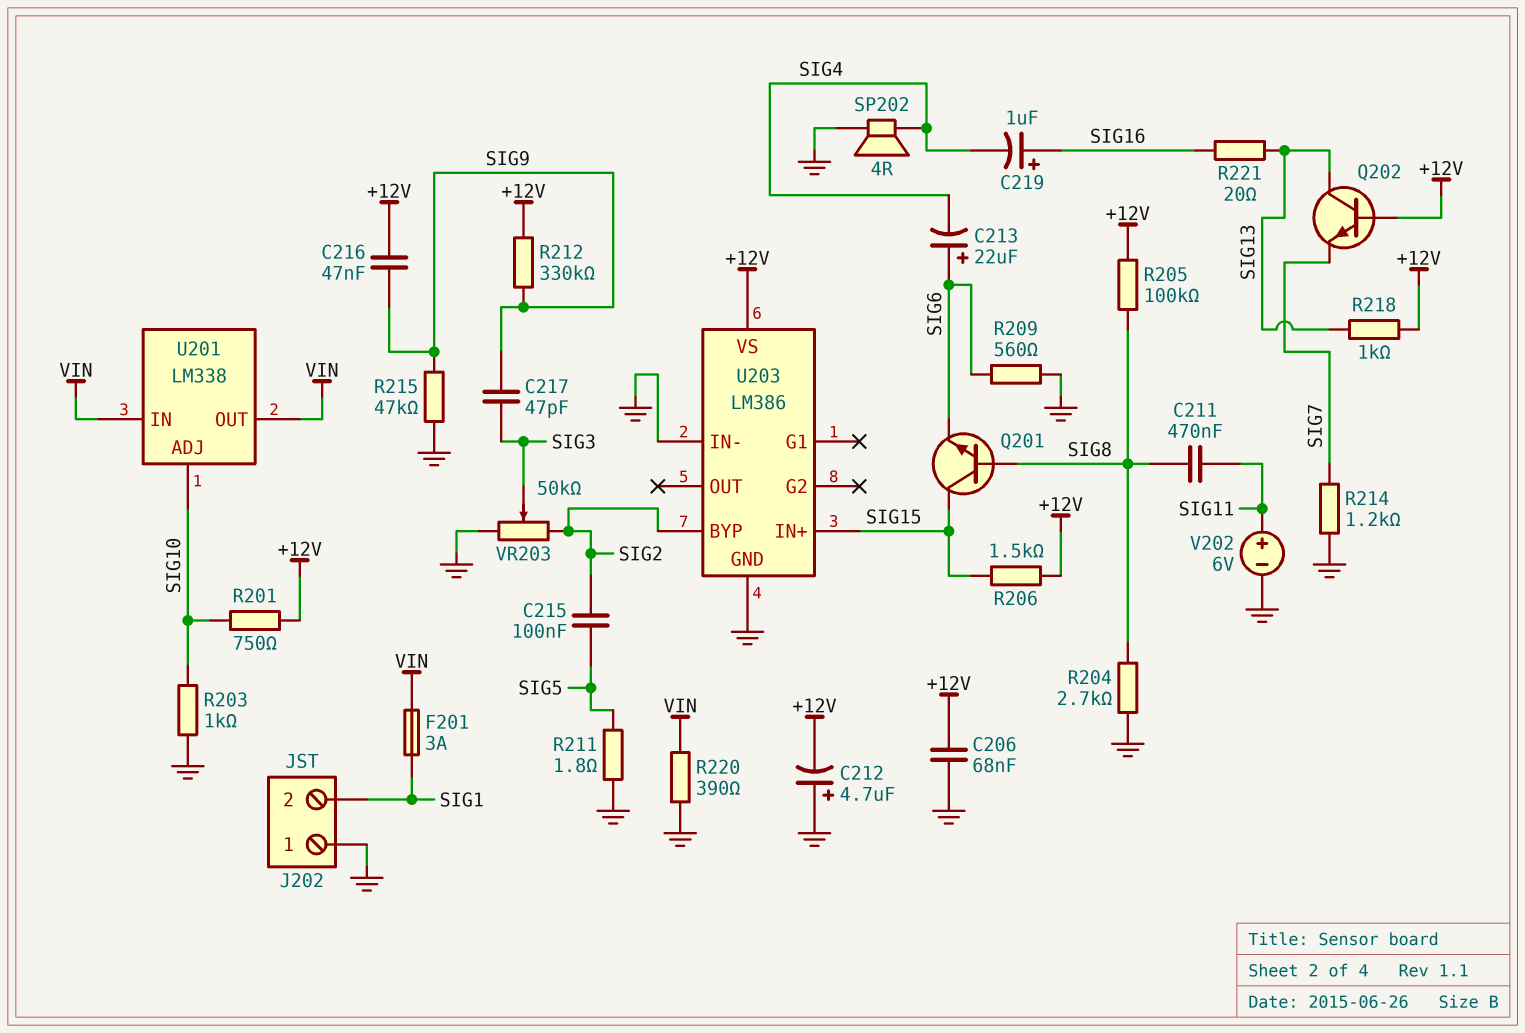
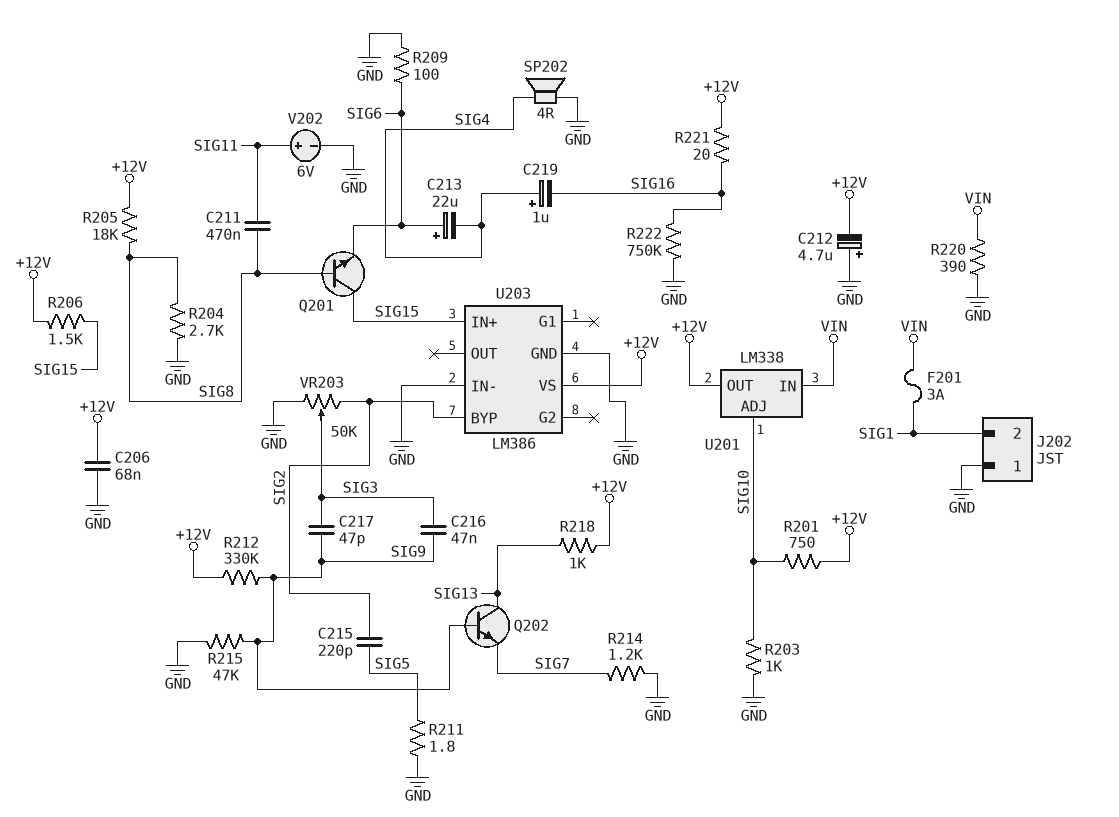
C215: 100nF (SIG2, SIG5) -> 220pF (SIG2, SIG5)
C216: 47nF (+12V, SIG9) -> 47nF (SIG3, SIG9)
C219: 1uF (plus SIG16, minus SIG4) -> 1uF (plus SIG4, minus SIG16)
Q202: NPN (B +12V, C SIG13, E SIG7) -> NPN (B SIG9, C SIG13, E SIG7)
R205: 100k (+12V, SIG8) -> 18k (+12V, SIG8)
R209: 560 (GND, SIG6) -> 100 (GND, SIG6)
R221: 20 (SIG13, SIG16) -> 20 (+12V, SIG16)
R222: none -> 750k (GND, SIG16)
U201 pin OUT: VIN -> +12V

